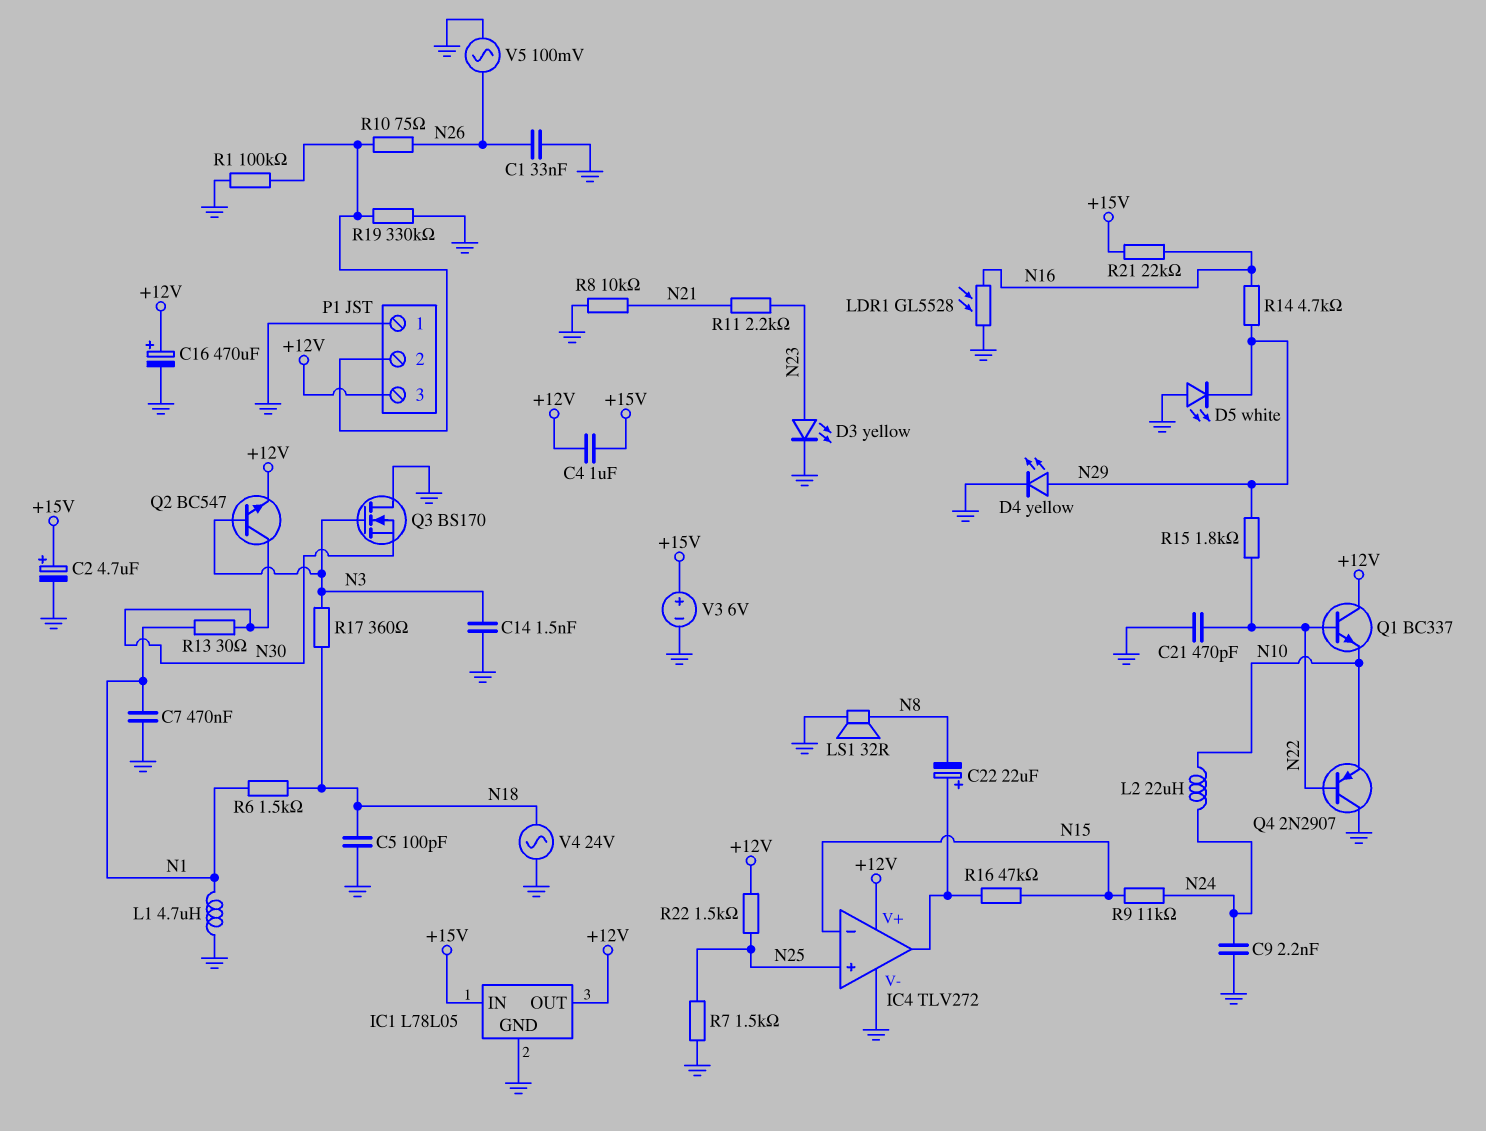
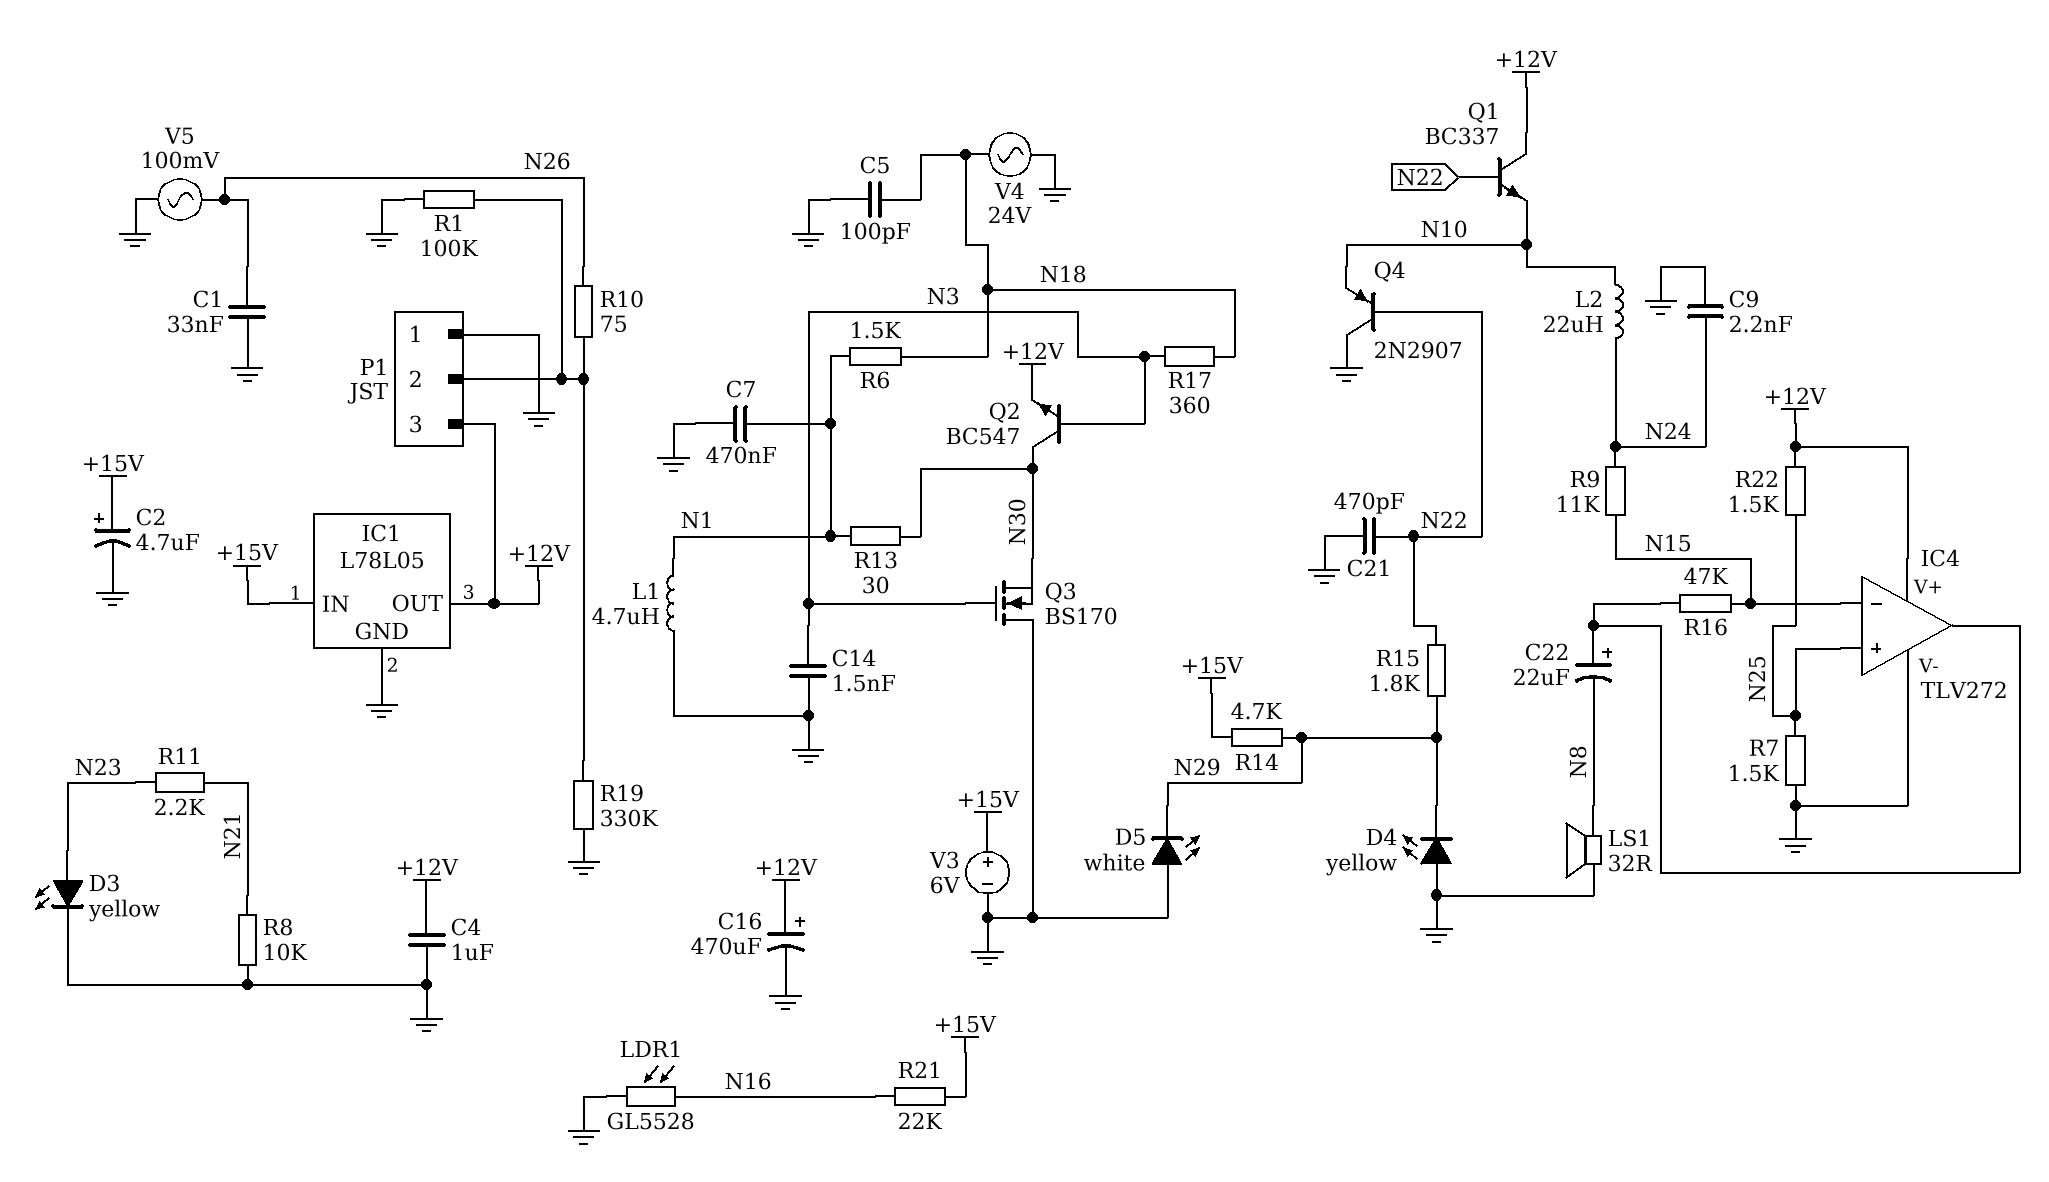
C4: 1uF (+12V, +15V) -> 1uF (+12V, GND)
D4: LED yellow (A N29, K GND) -> LED yellow (A GND, K N29)
R14: 4.7k (N16, N29) -> 4.7k (+15V, N29)

